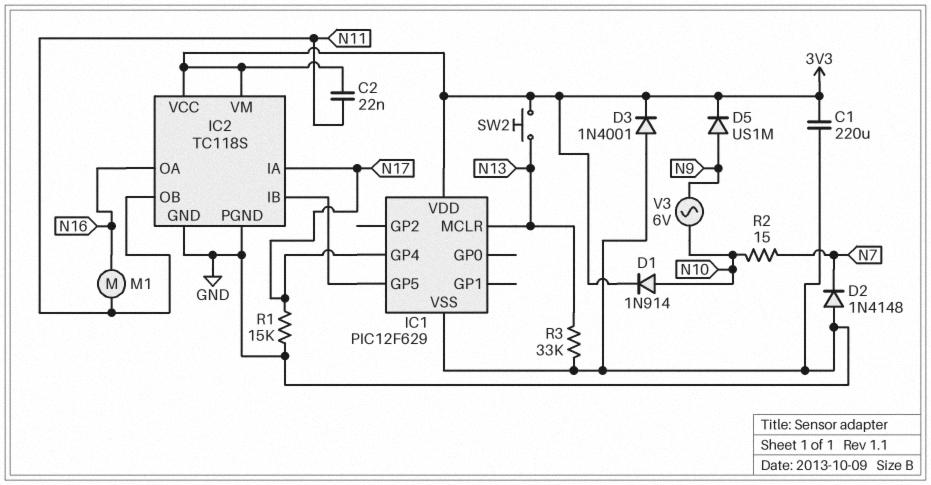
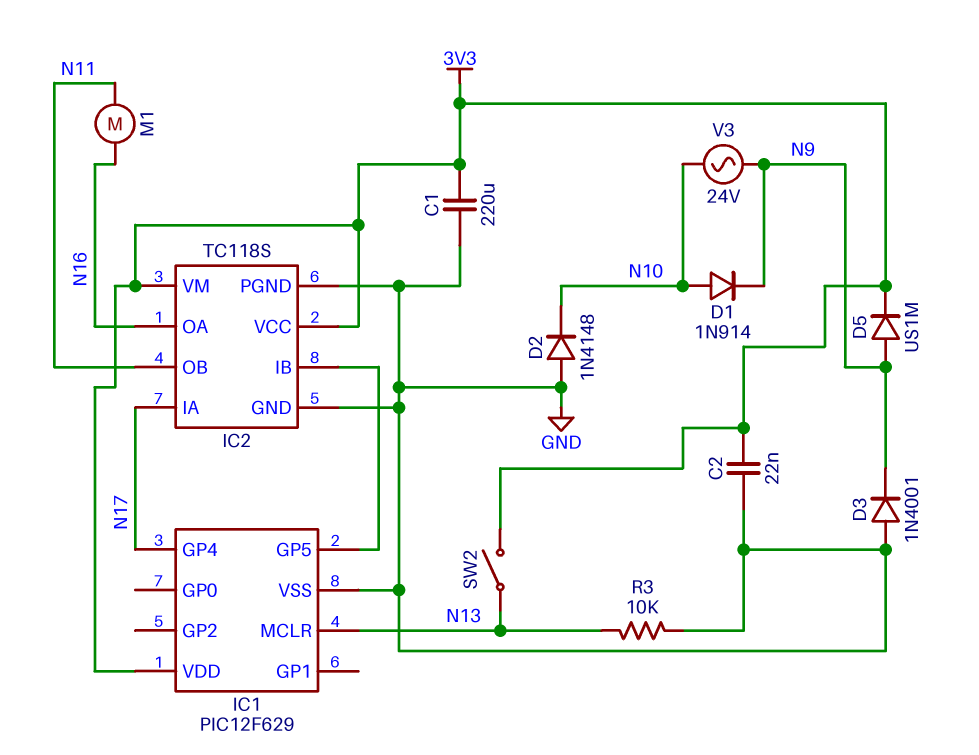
C2: 22nF (3V3, N11) -> 22nF (3V3, GND)
D1: diode 1N914 (A N10, K 3V3) -> diode 1N914 (A N10, K N9)
D2: diode 1N4148 (A GND, K N7) -> diode 1N4148 (A GND, K N10)
D3: diode 1N4001 (A GND, K 3V3) -> diode 1N4001 (A GND, K N9)
R1: 15k (GND, N17) -> none
R2: 15 (N7, N10) -> none
R3: 33k (GND, N13) -> 10k (GND, N13)
SW2: button (3V3, N13) -> switch (3V3, N13)
V3: AC 6V (N9, N10) -> AC 24V (N9, N10)

